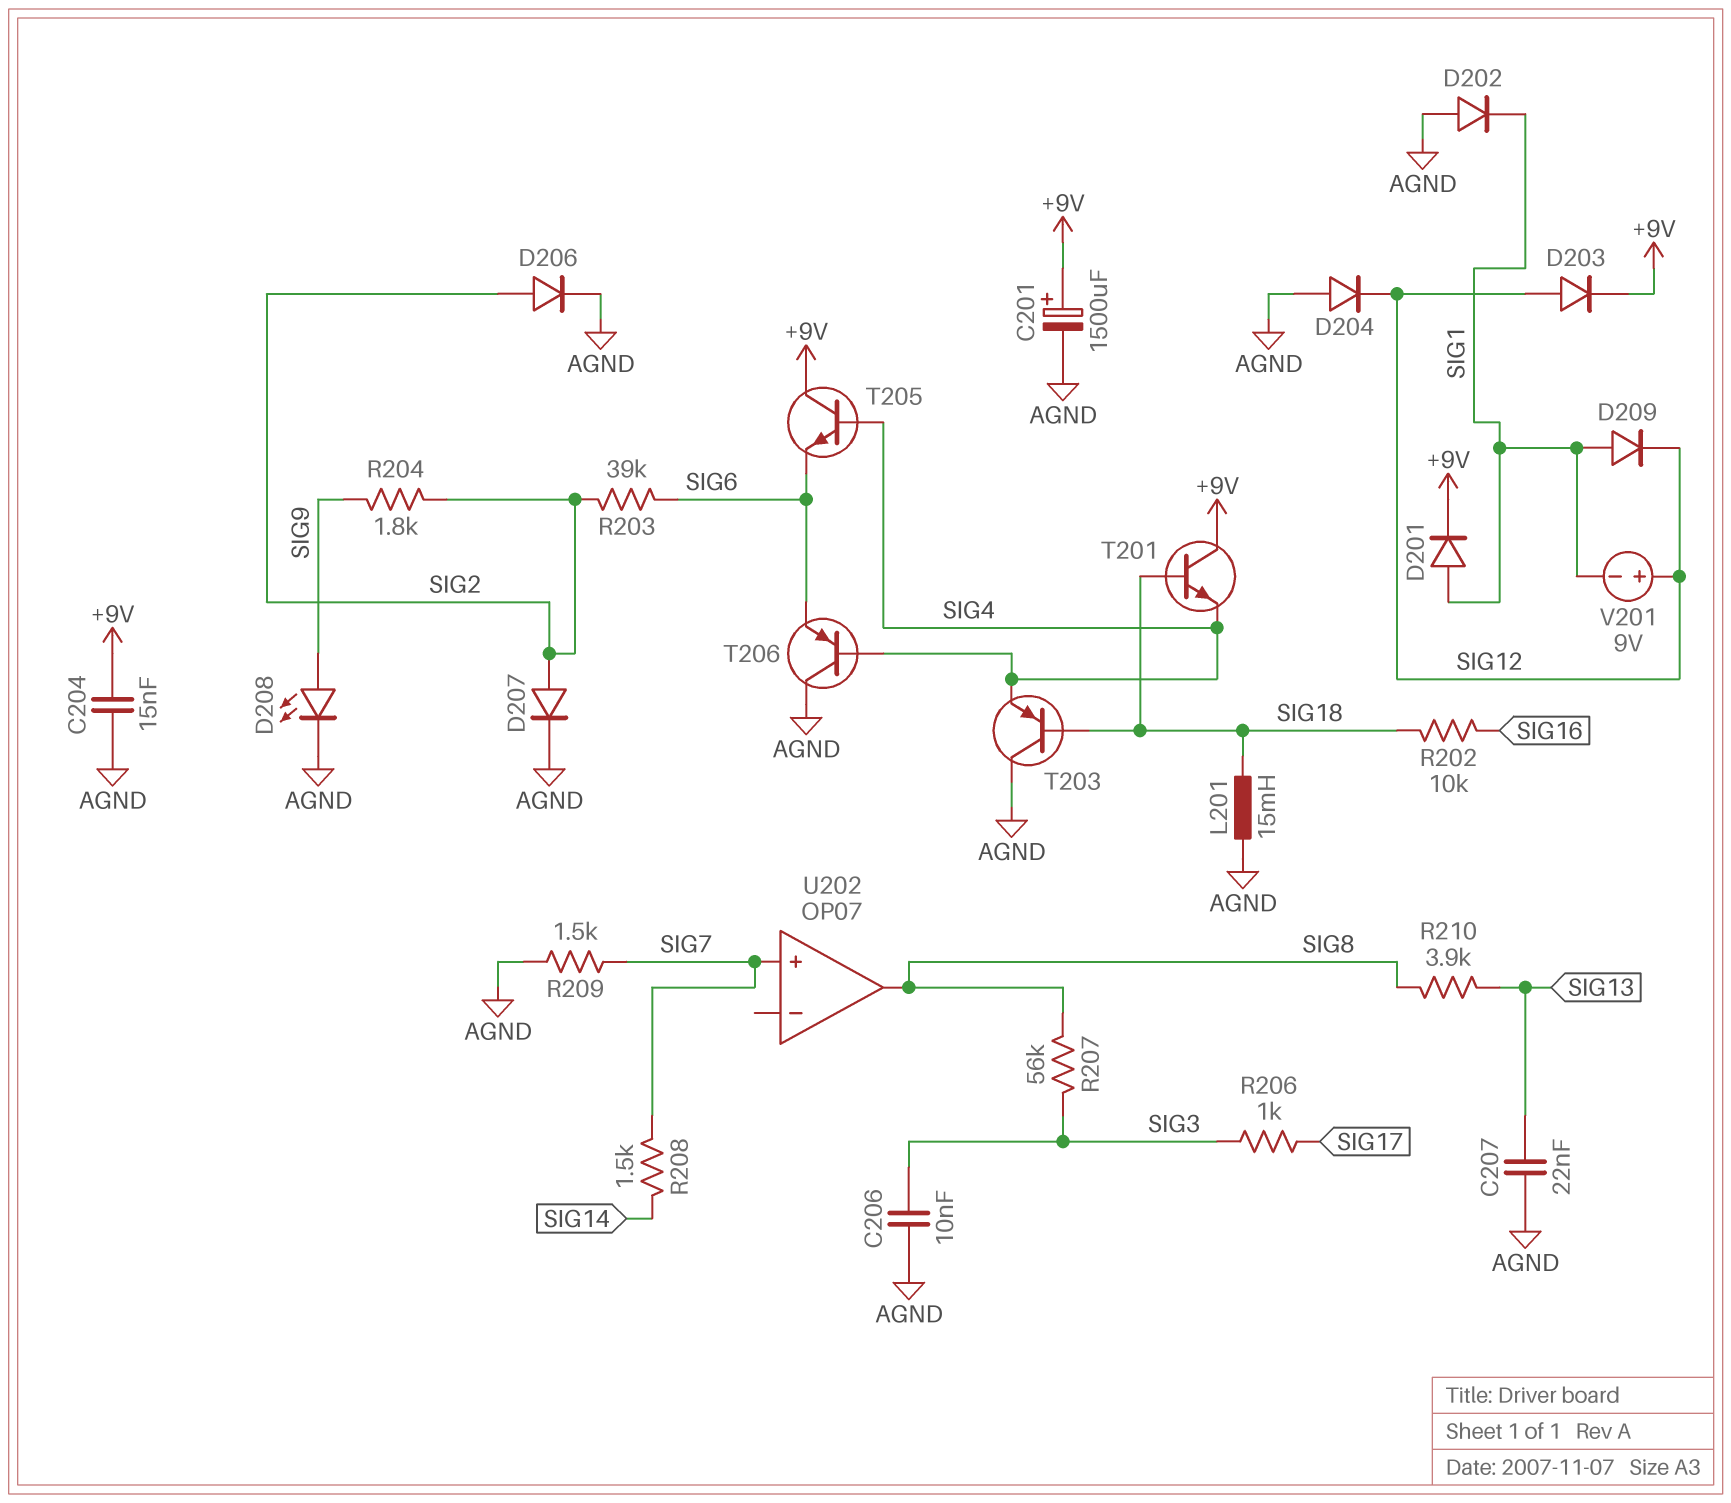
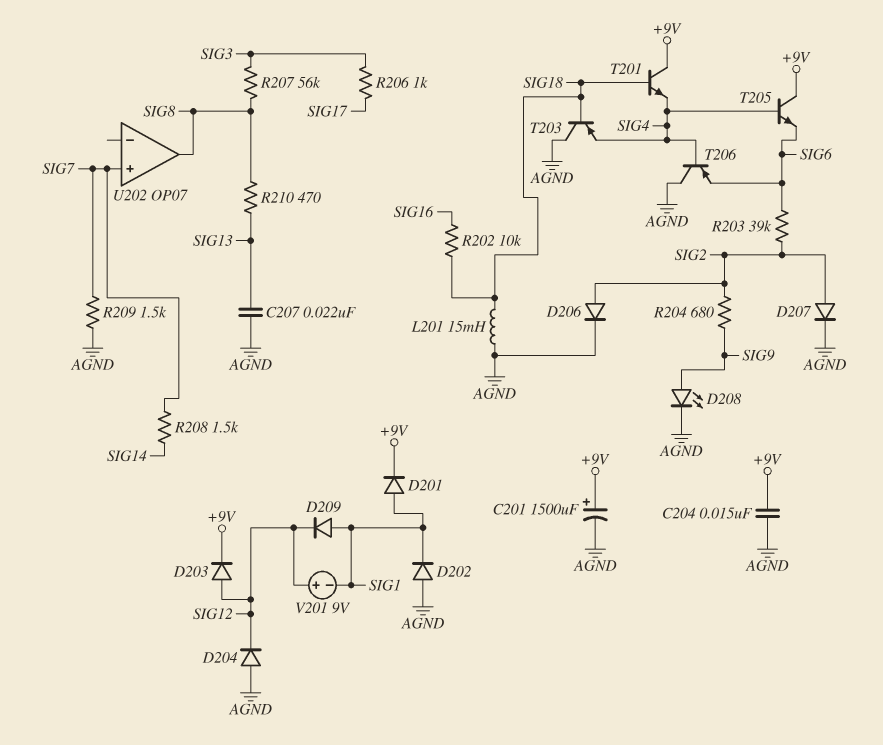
C206: 10nF (AGND, SIG3) -> none
R204: 1.8k (SIG2, SIG9) -> 680 (SIG2, SIG9)
R210: 3.9k (SIG8, SIG13) -> 470 (SIG8, SIG13)

